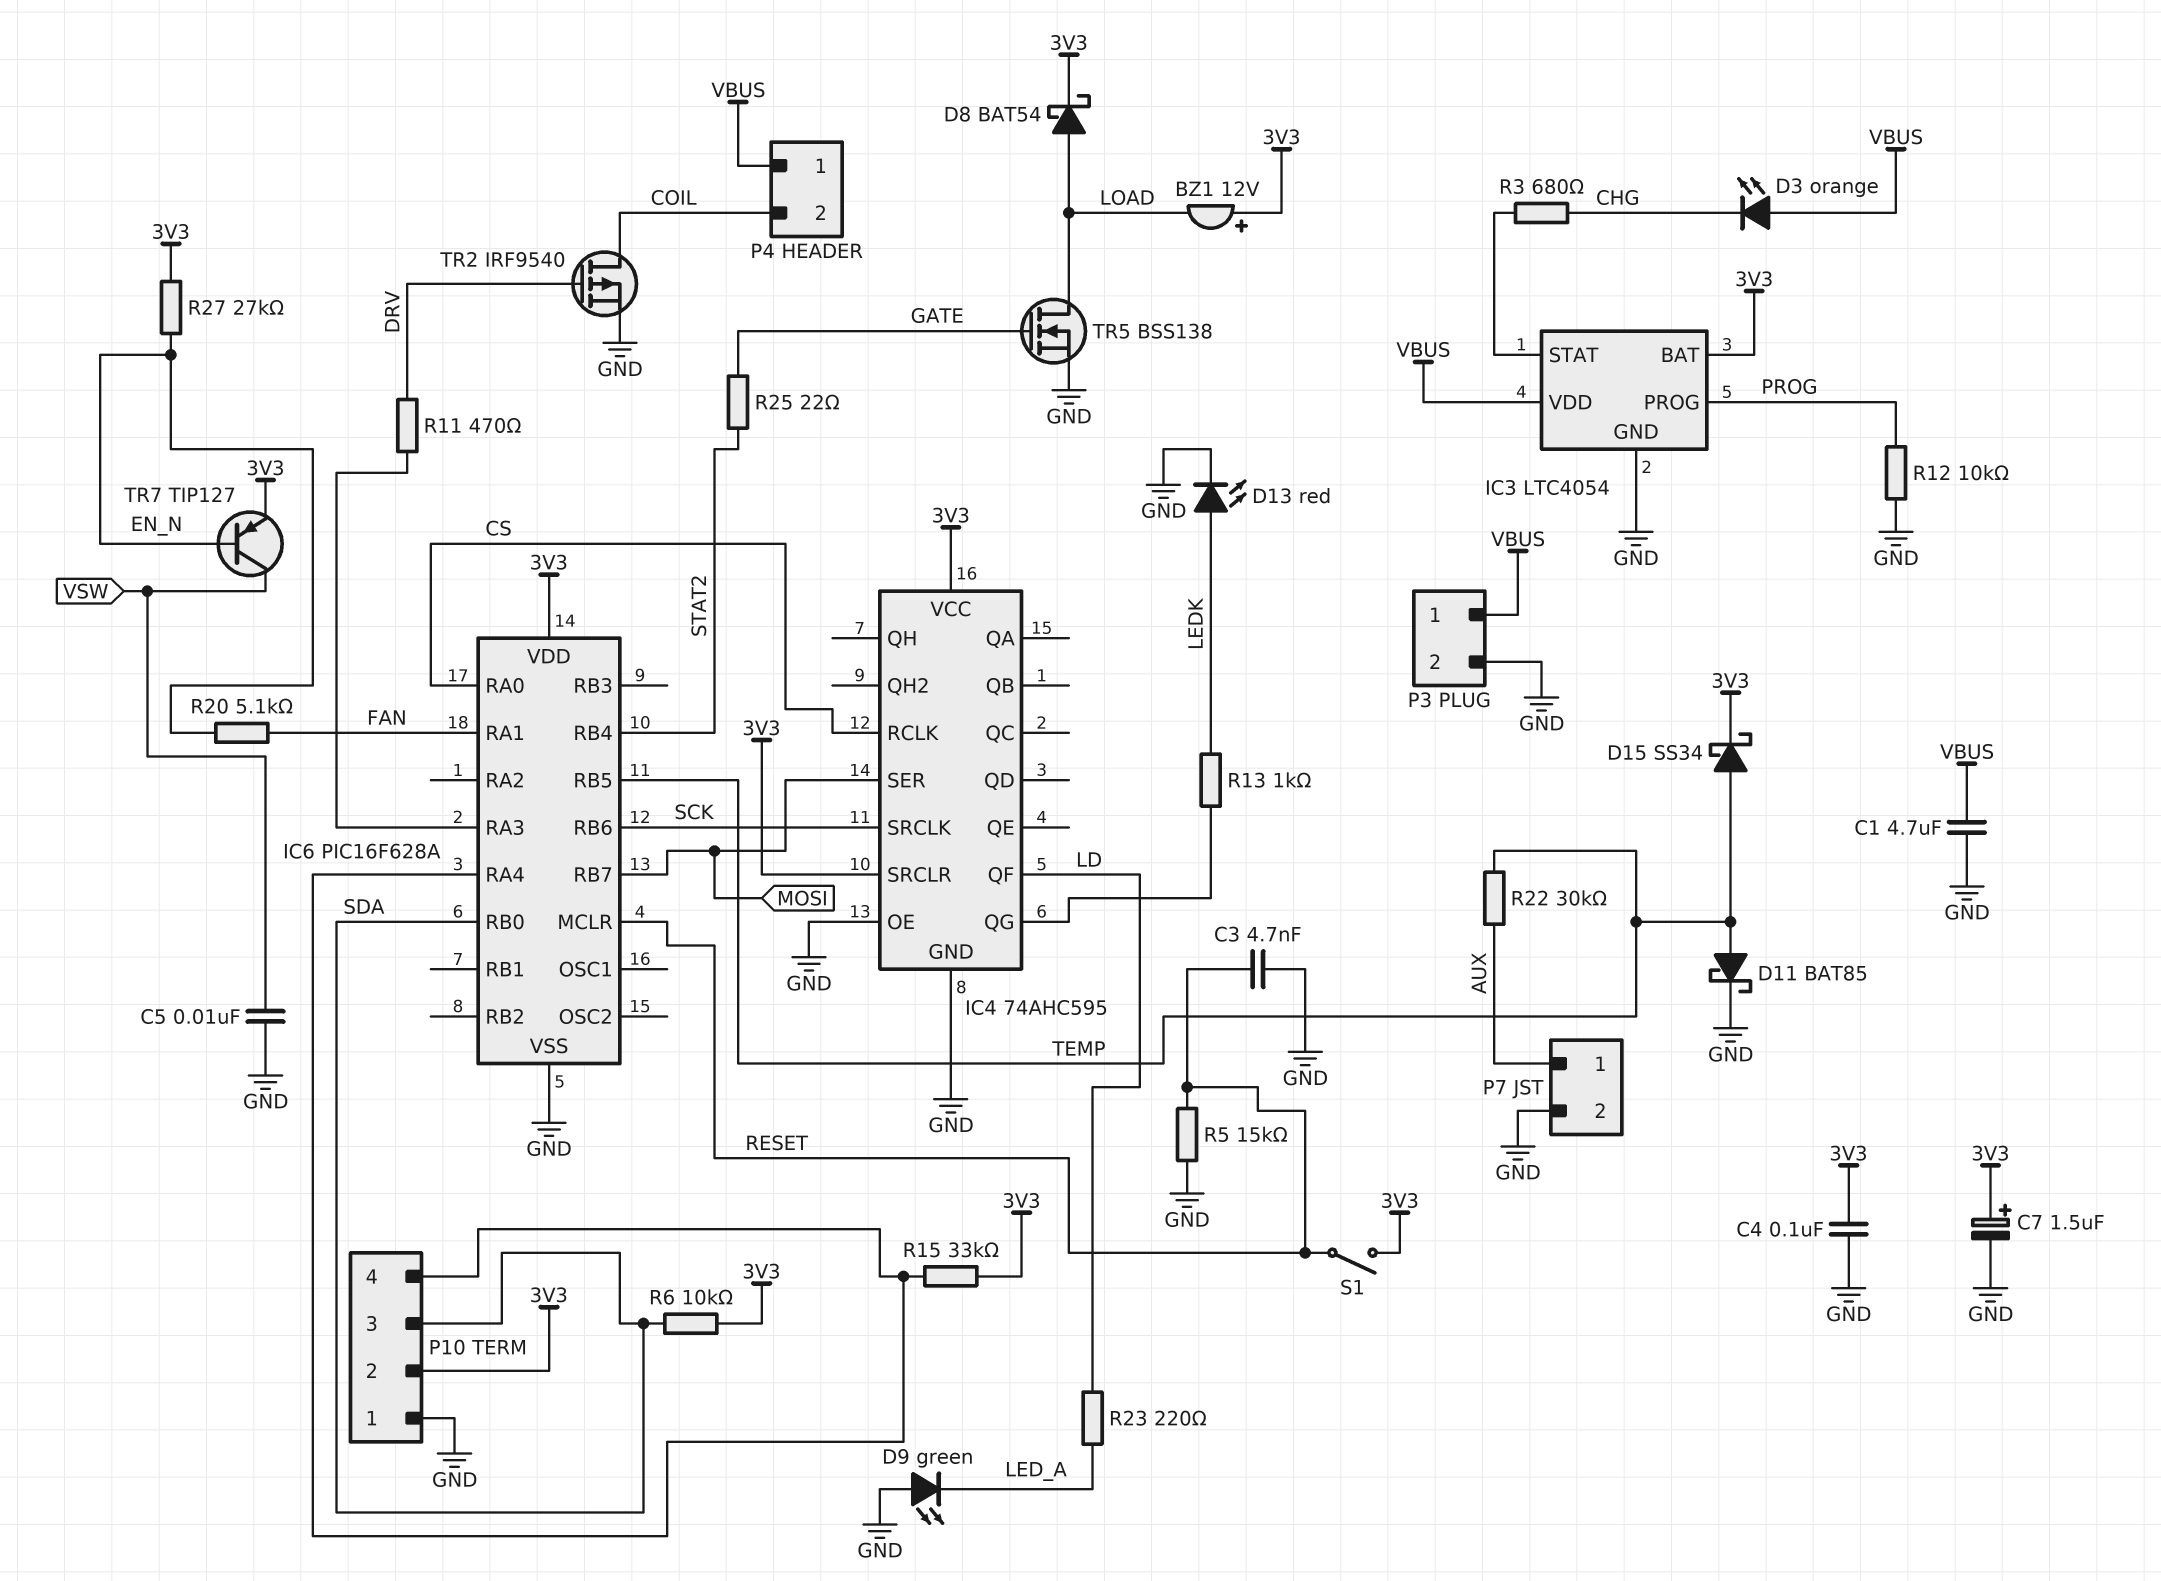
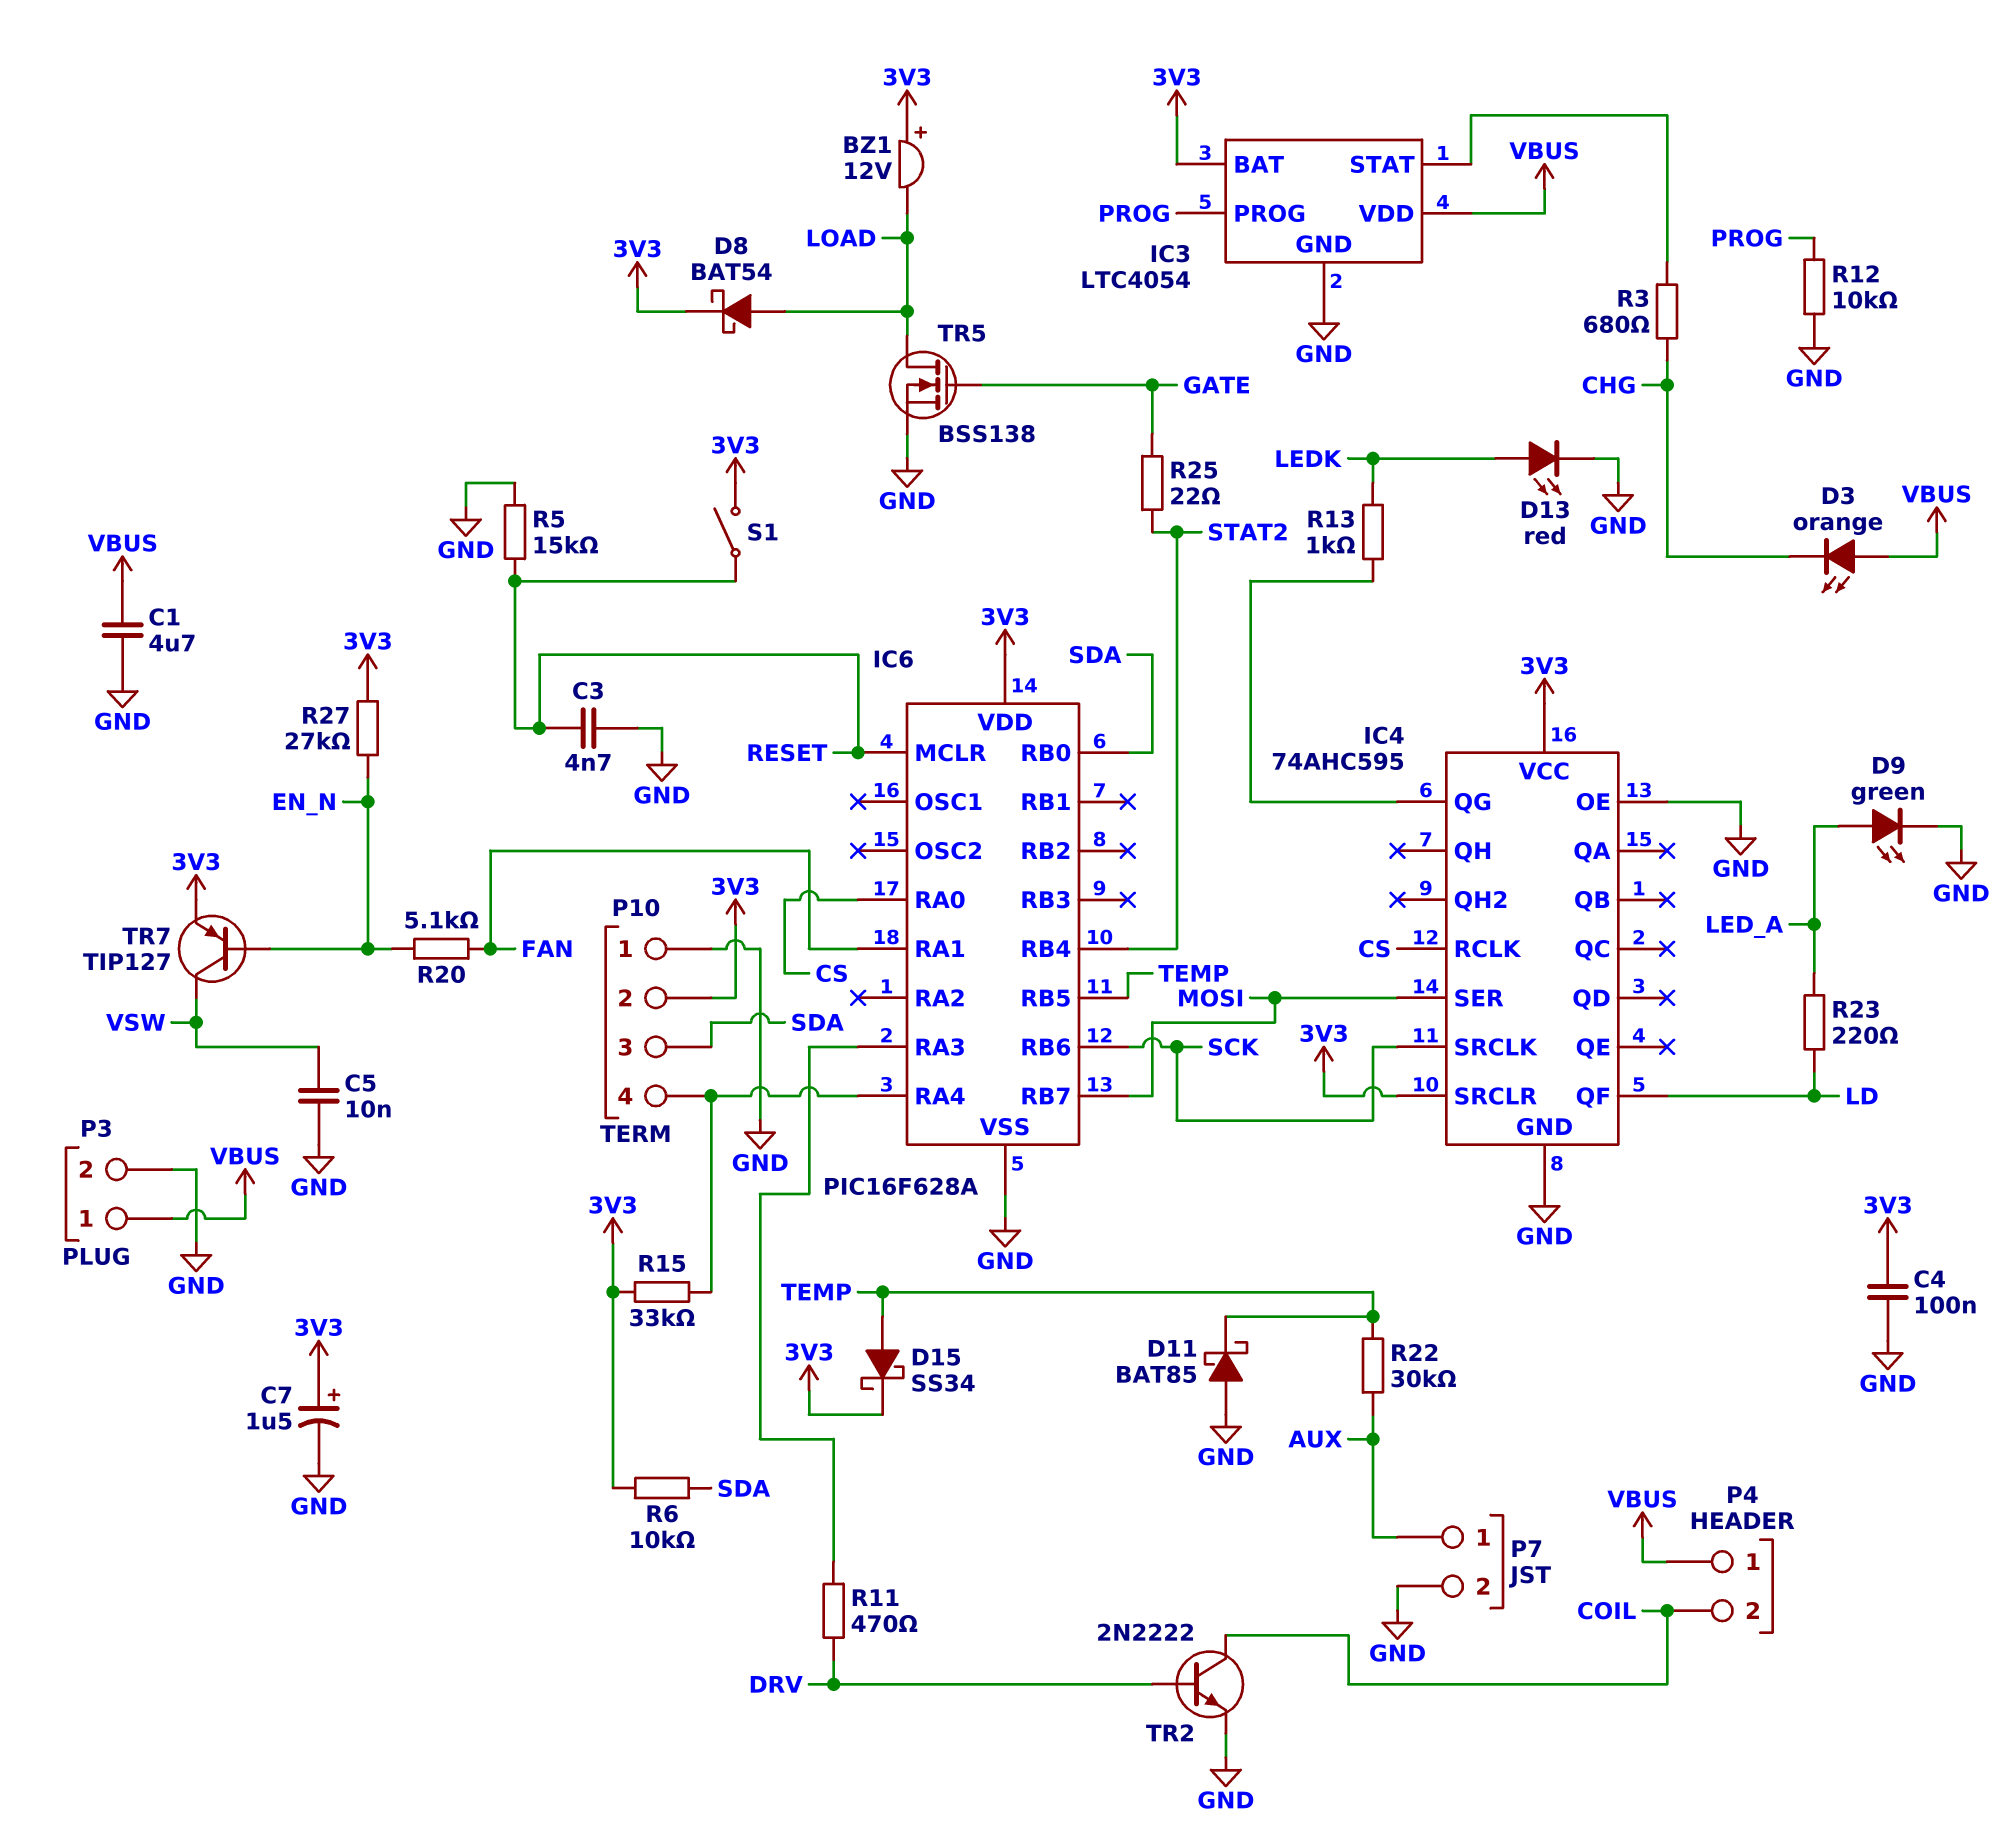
D9: LED green (A GND, K LED_A) -> LED green (A LED_A, K GND)
D11: schottky BAT85 (A TEMP, K GND) -> schottky BAT85 (A GND, K TEMP)
TR2: PMOS IRF9540 (G DRV, D COIL, S GND) -> NPN 2N2222 (B DRV, C COIL, E GND)

